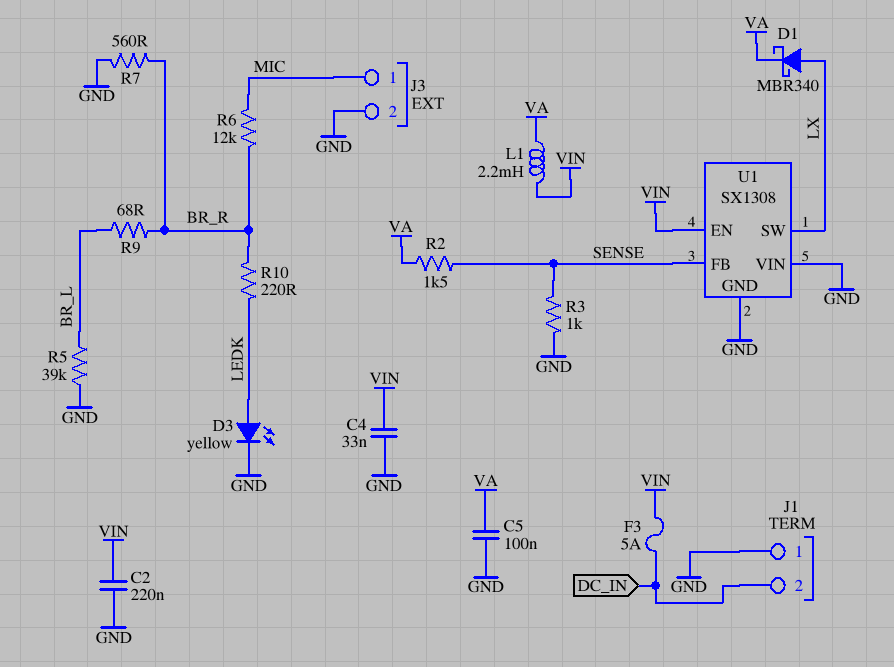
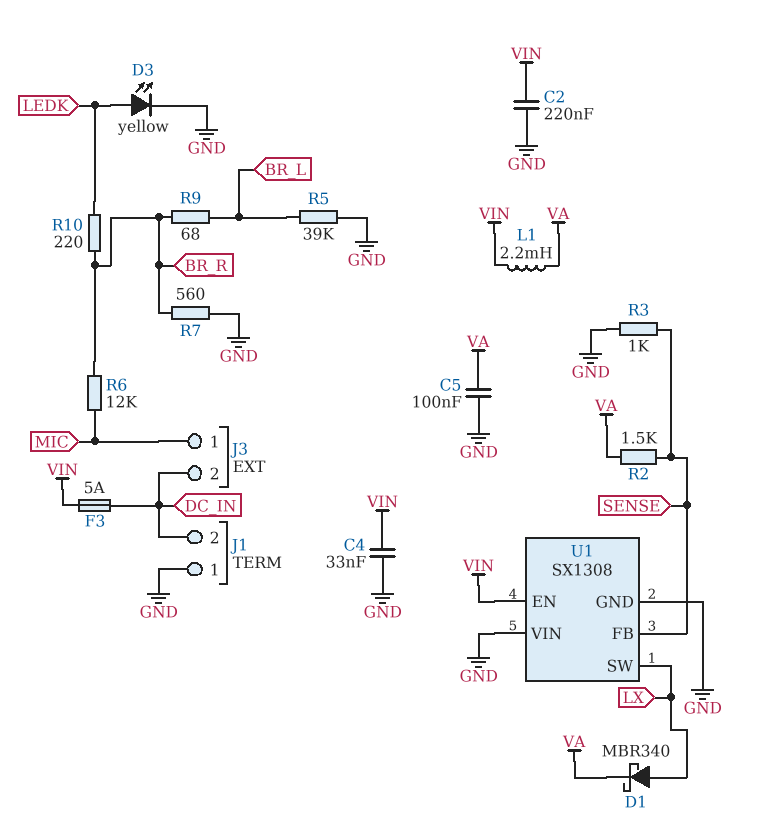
J3 pin 2: GND -> DC_IN

